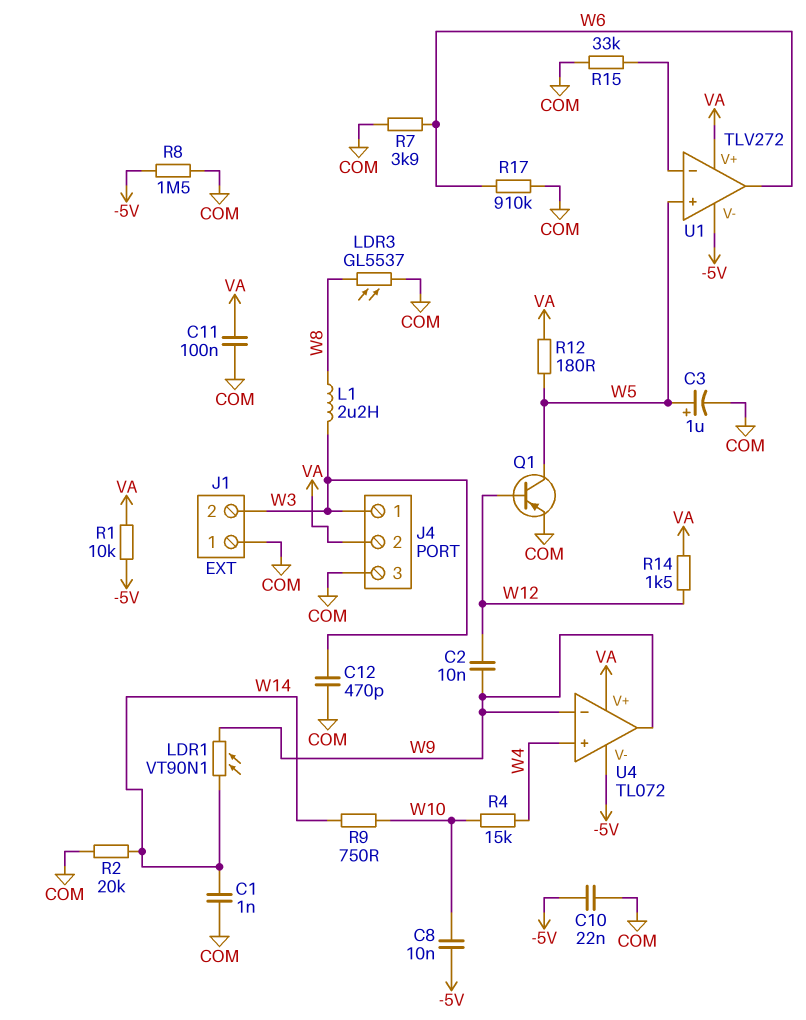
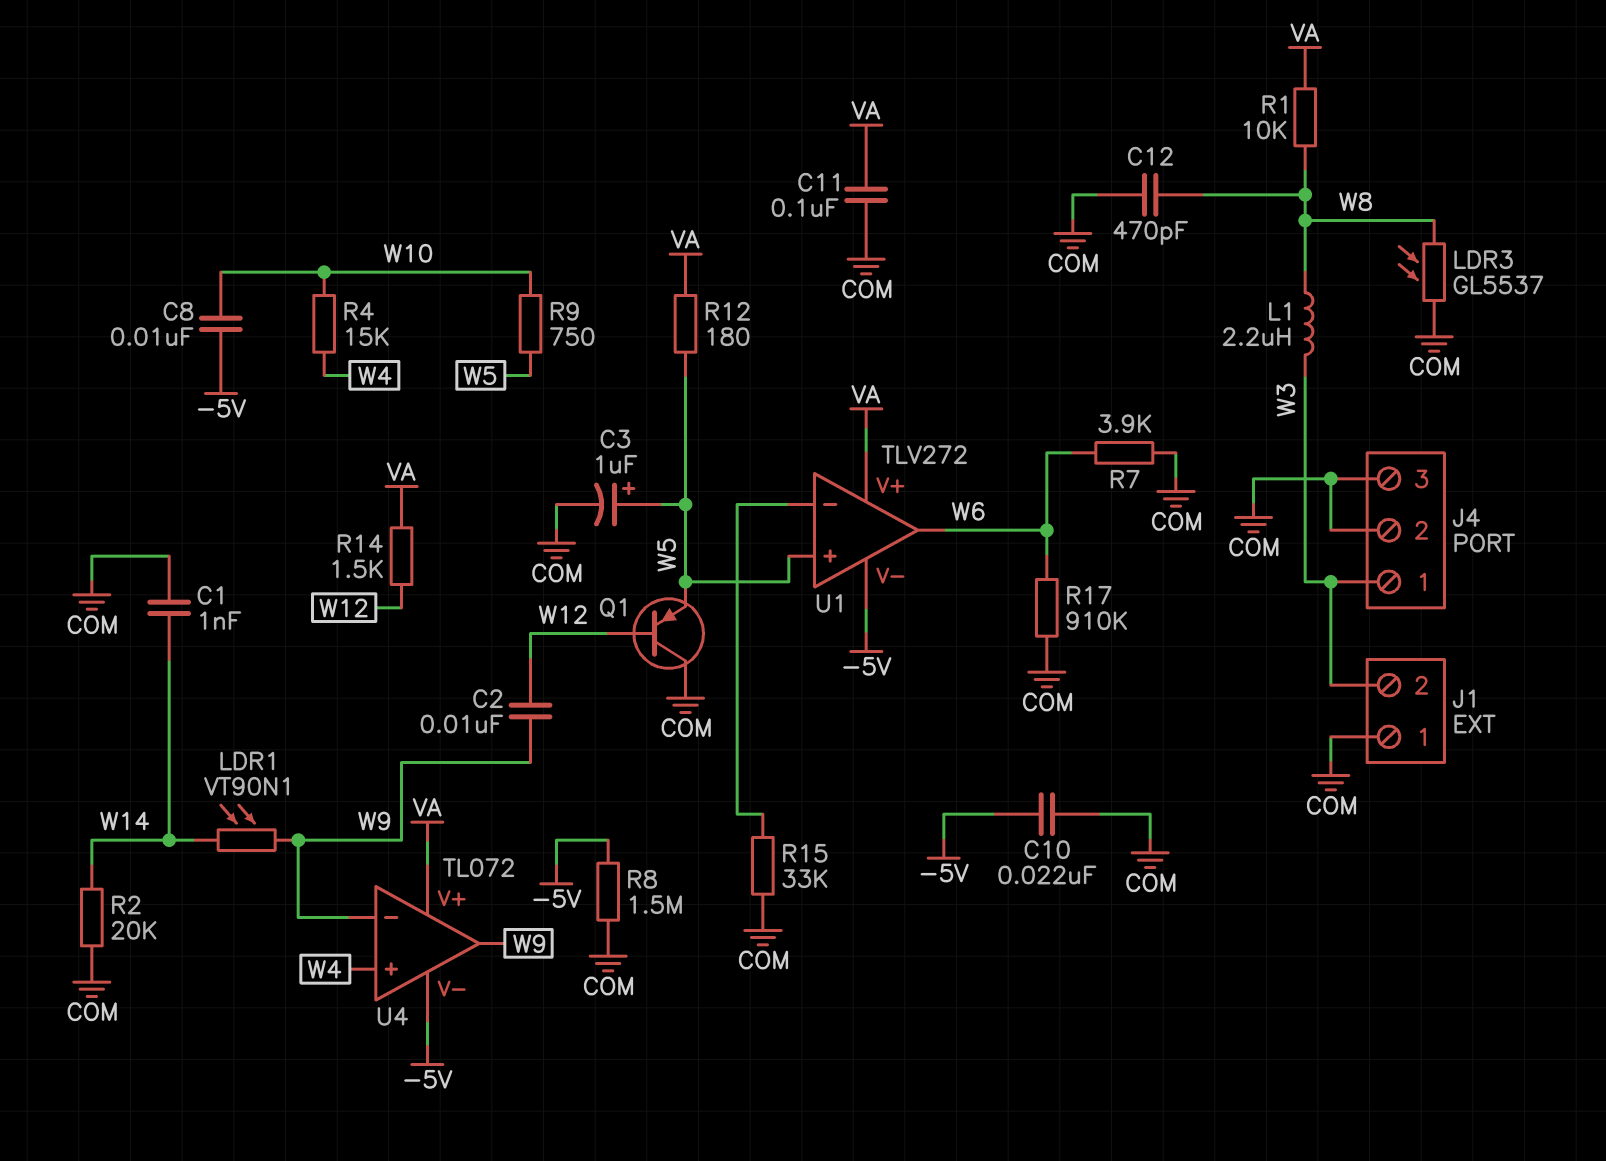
C12: 470pF (COM, W3) -> 470pF (COM, W8)
J4 pin 2: VA -> COM
Q1: PNP (B W12, C W5, E COM) -> PNP (B W12, C COM, E W5)
R1: 10k (-5V, VA) -> 10k (VA, W8)
R9: 750 (W10, W14) -> 750 (W5, W10)

